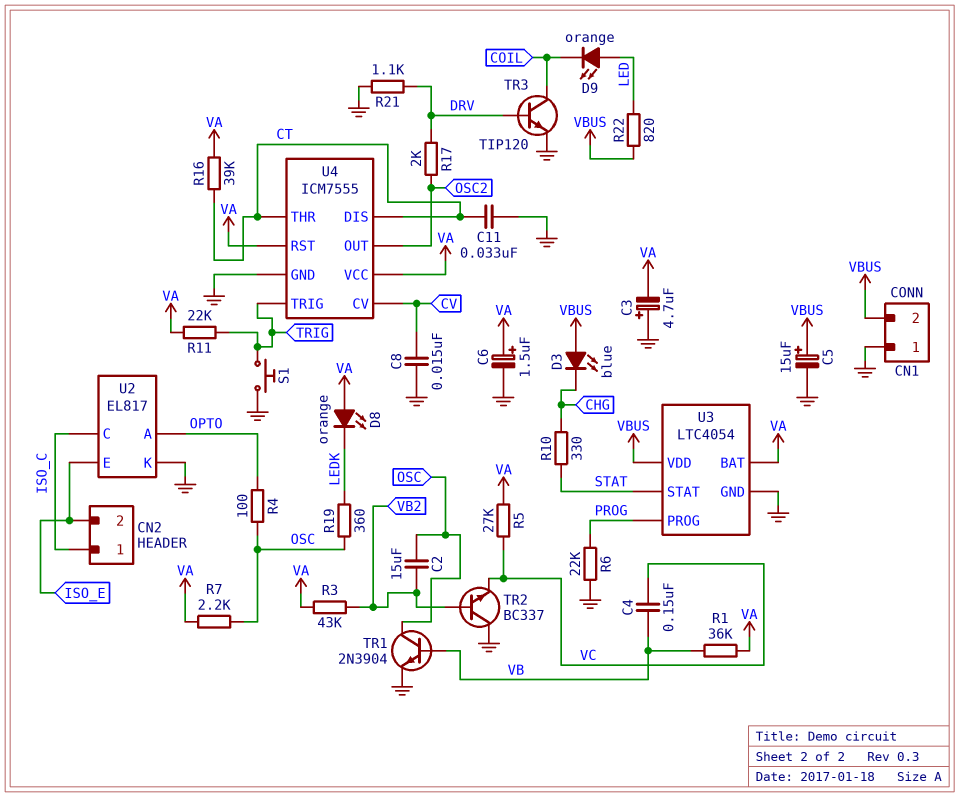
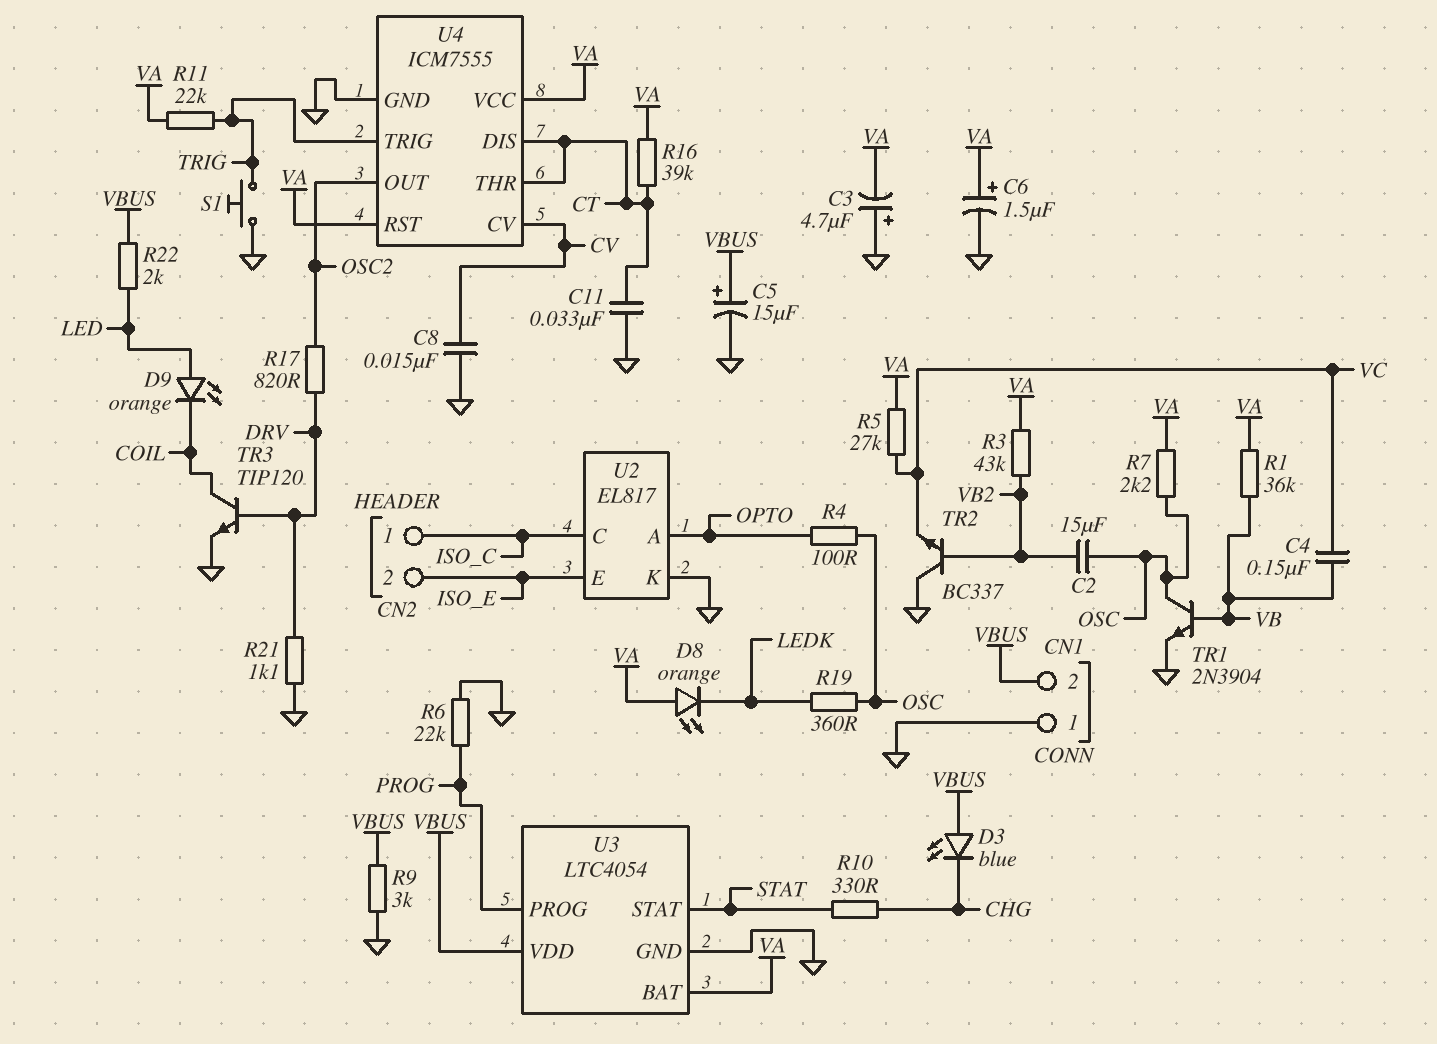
R9: none -> 3k (GND, VBUS)
R17: 2k (DRV, OSC2) -> 820 (DRV, OSC2)
R22: 820 (LED, VBUS) -> 2k (LED, VBUS)

